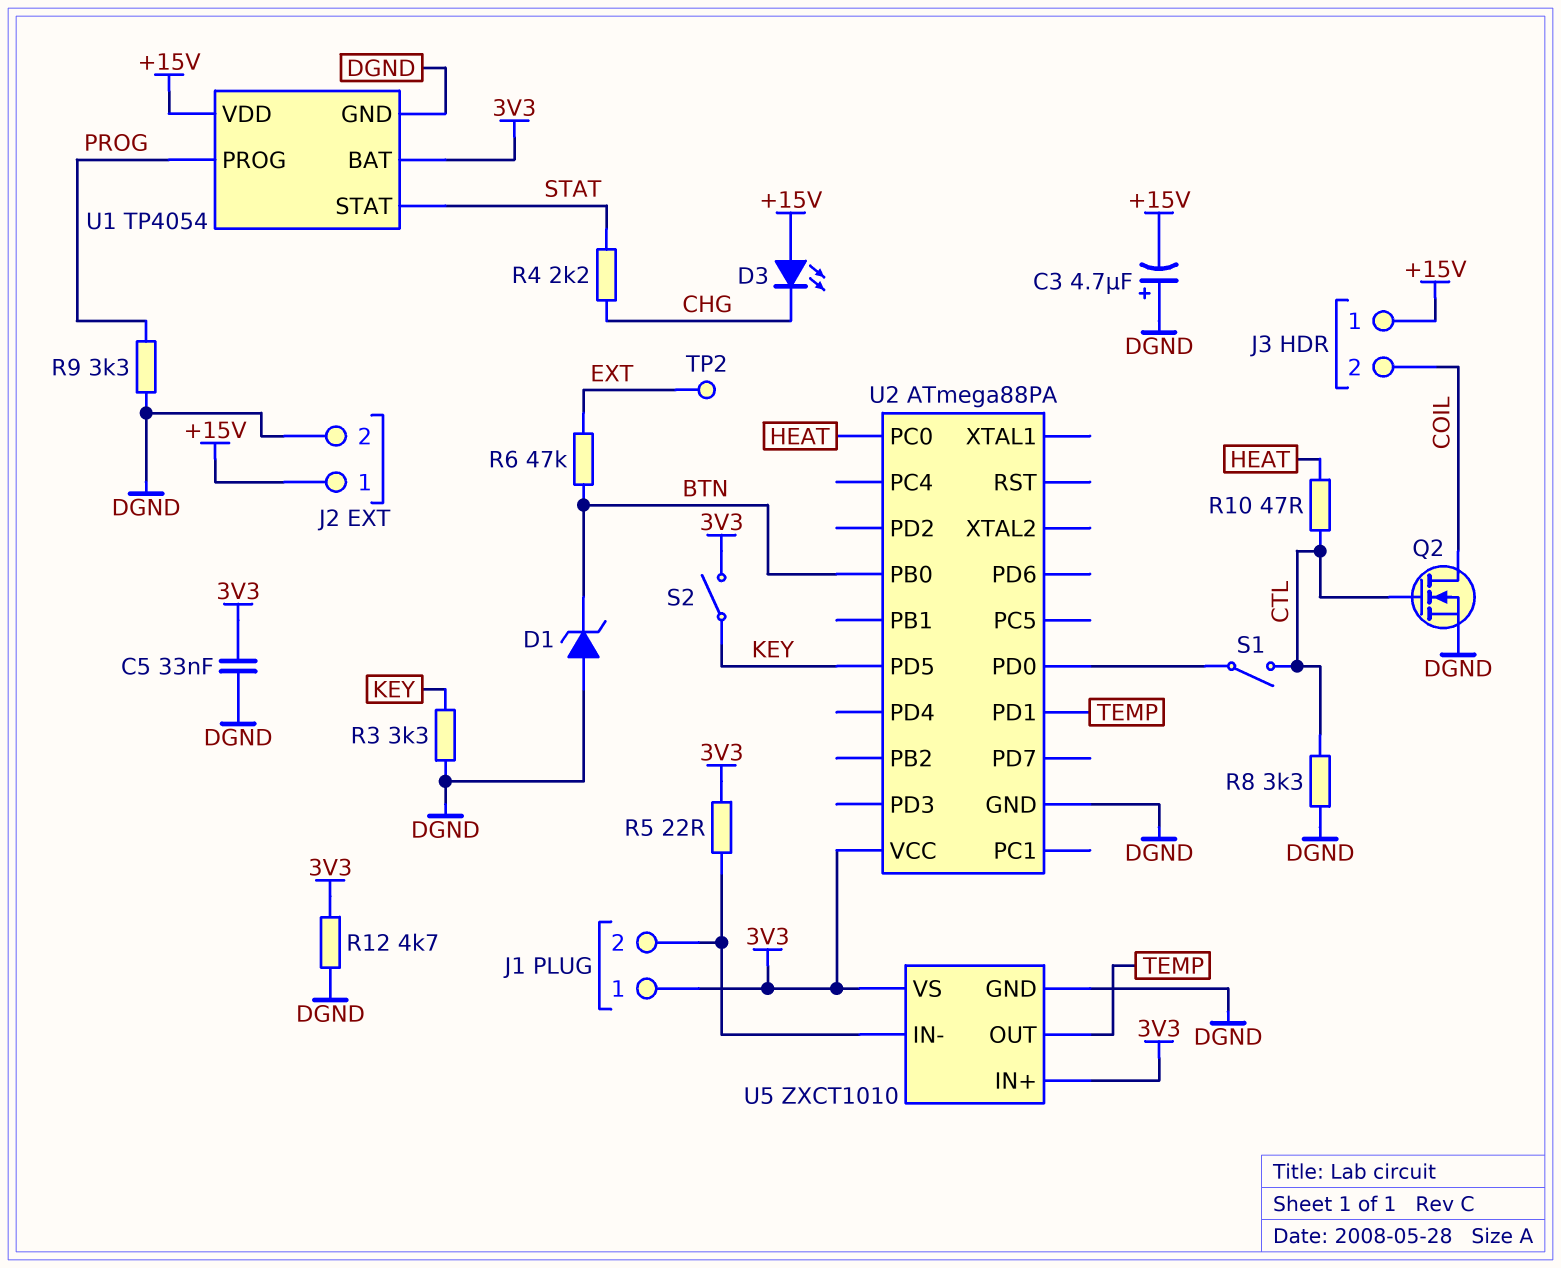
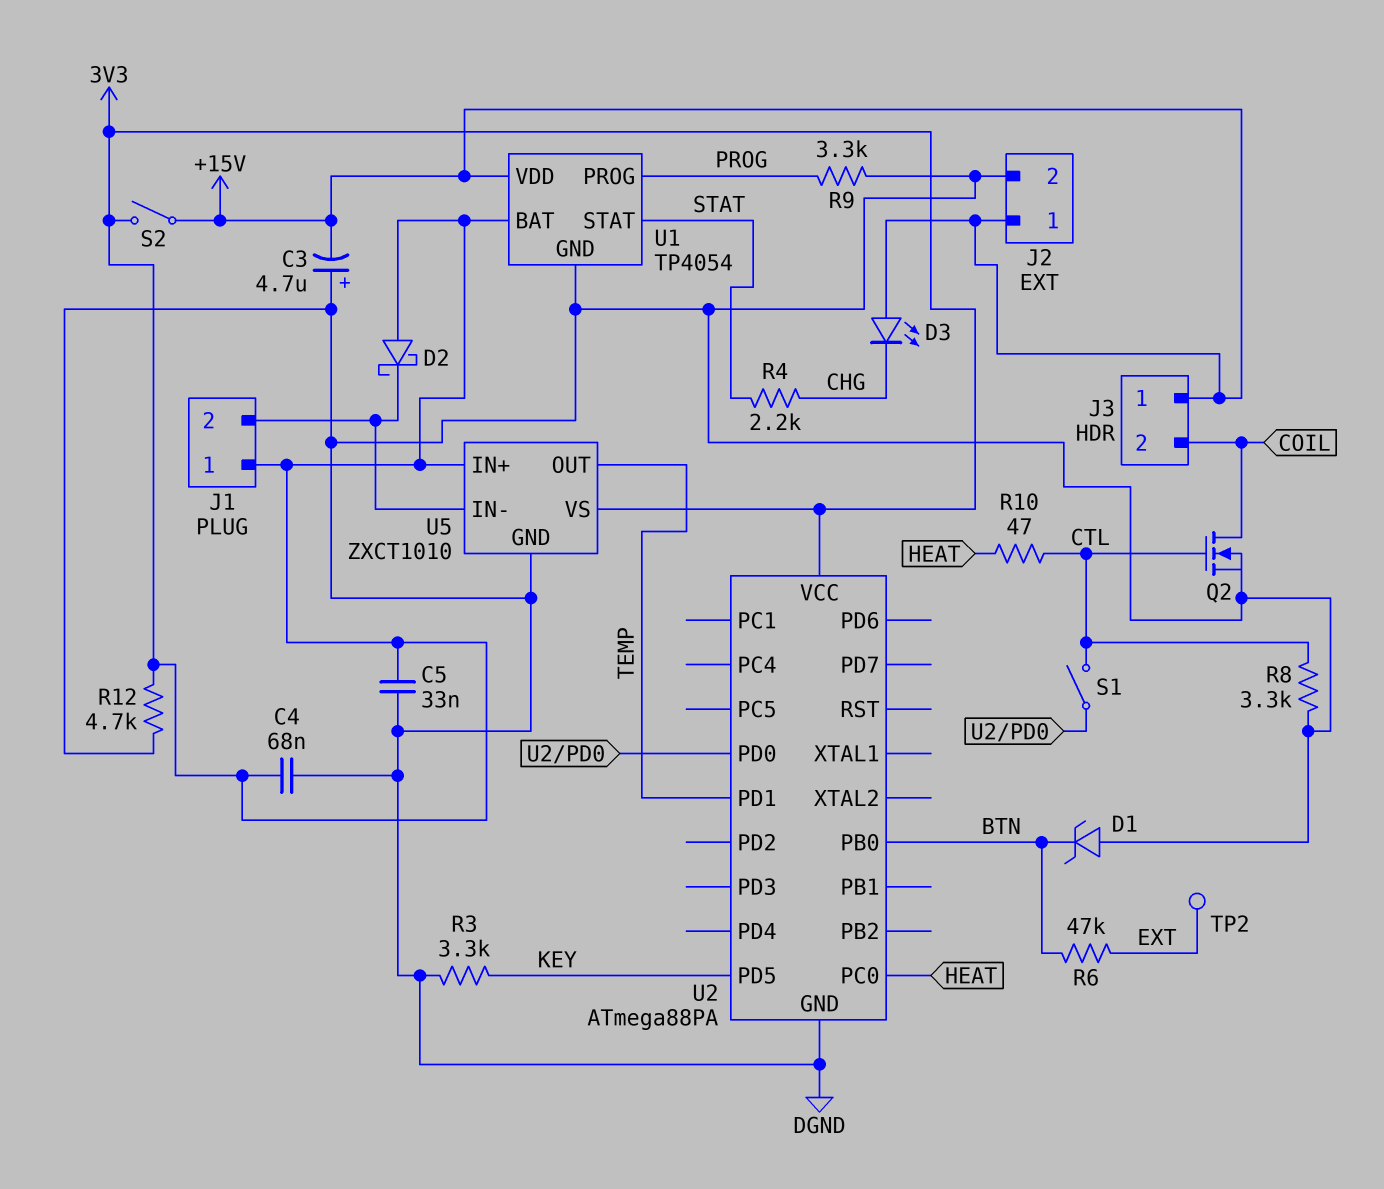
C4: none -> 68nF (3V3, DGND)
D2: none -> schottky (A 3V3, K J1/2)
R5: 22 (3V3, J1/2) -> none
S2: switch (3V3, KEY) -> switch (+15V, 3V3)

